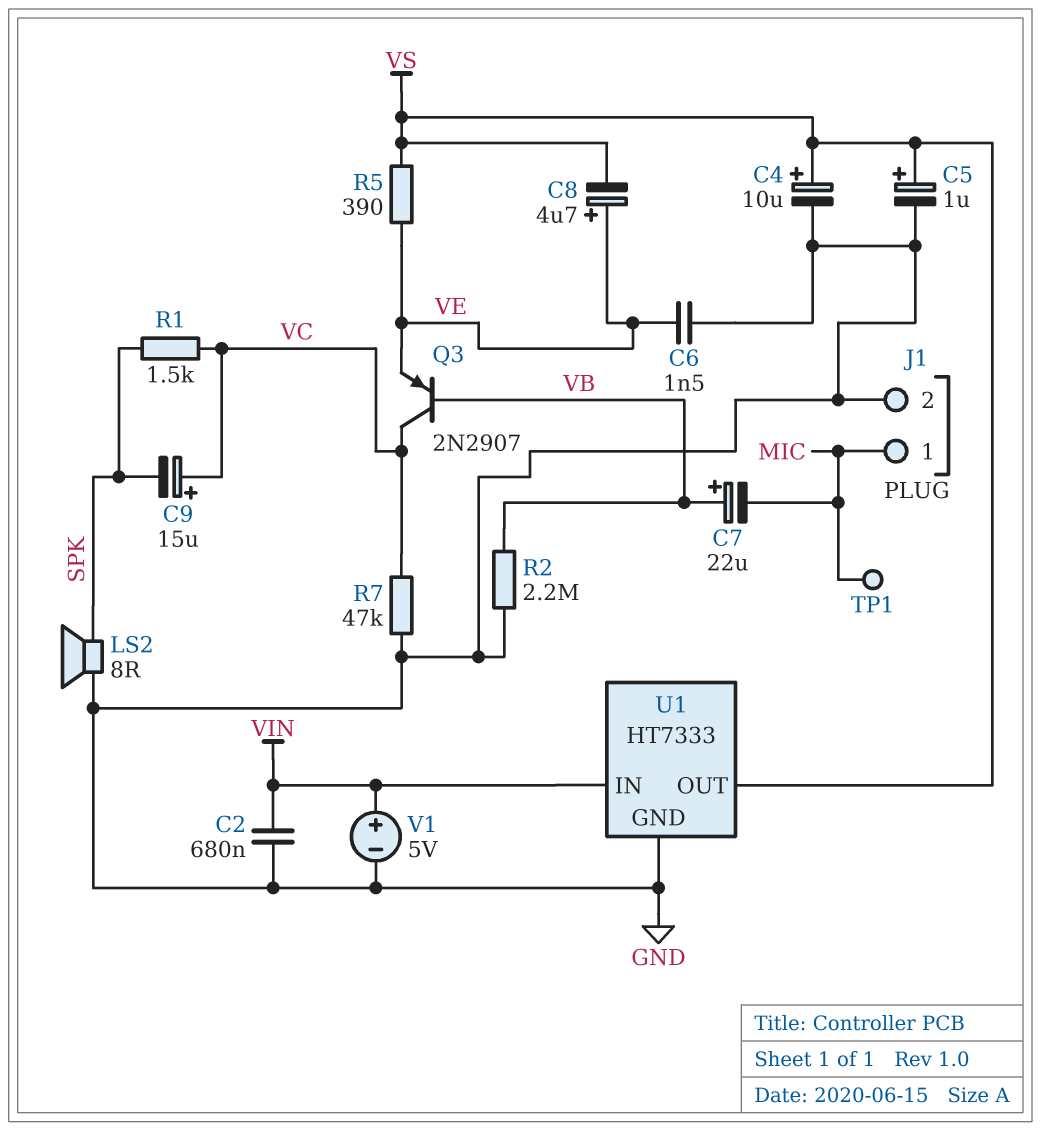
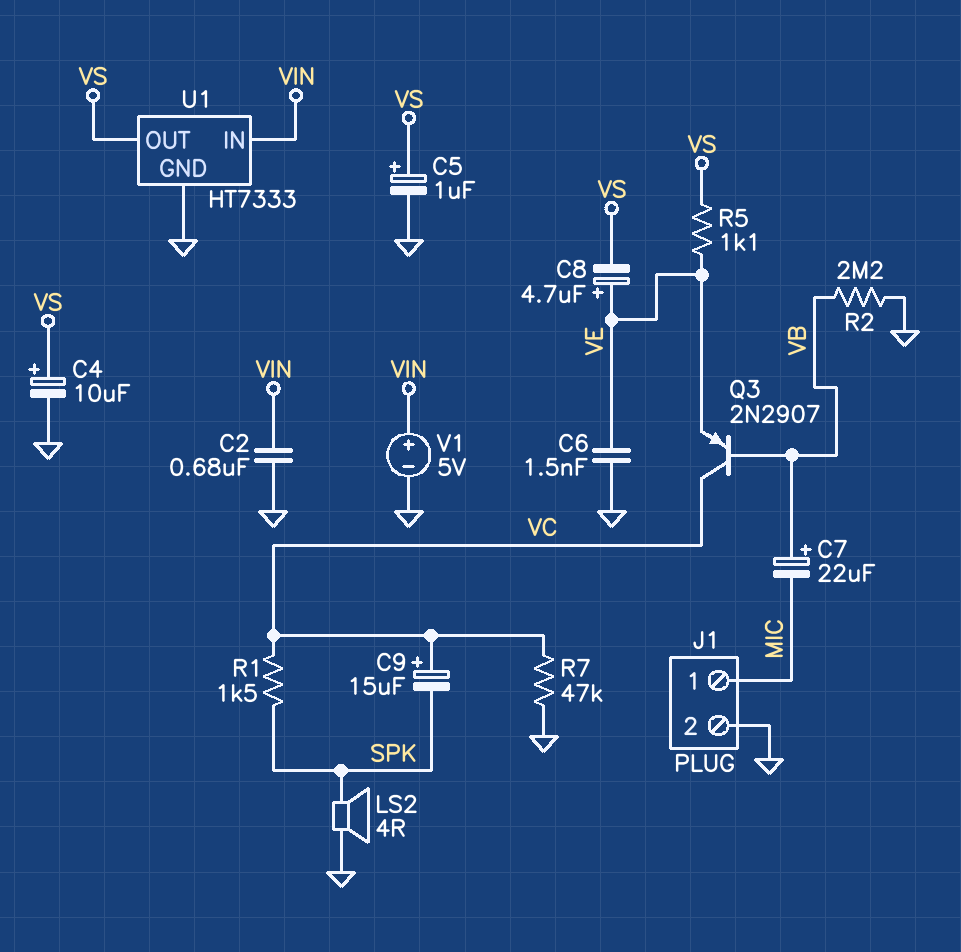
LS2: speaker 8R (GND, SPK) -> speaker 4R (GND, SPK)
R5: 390 (VE, VS) -> 1.1k (VE, VS)
TP1: test point (MIC) -> none

